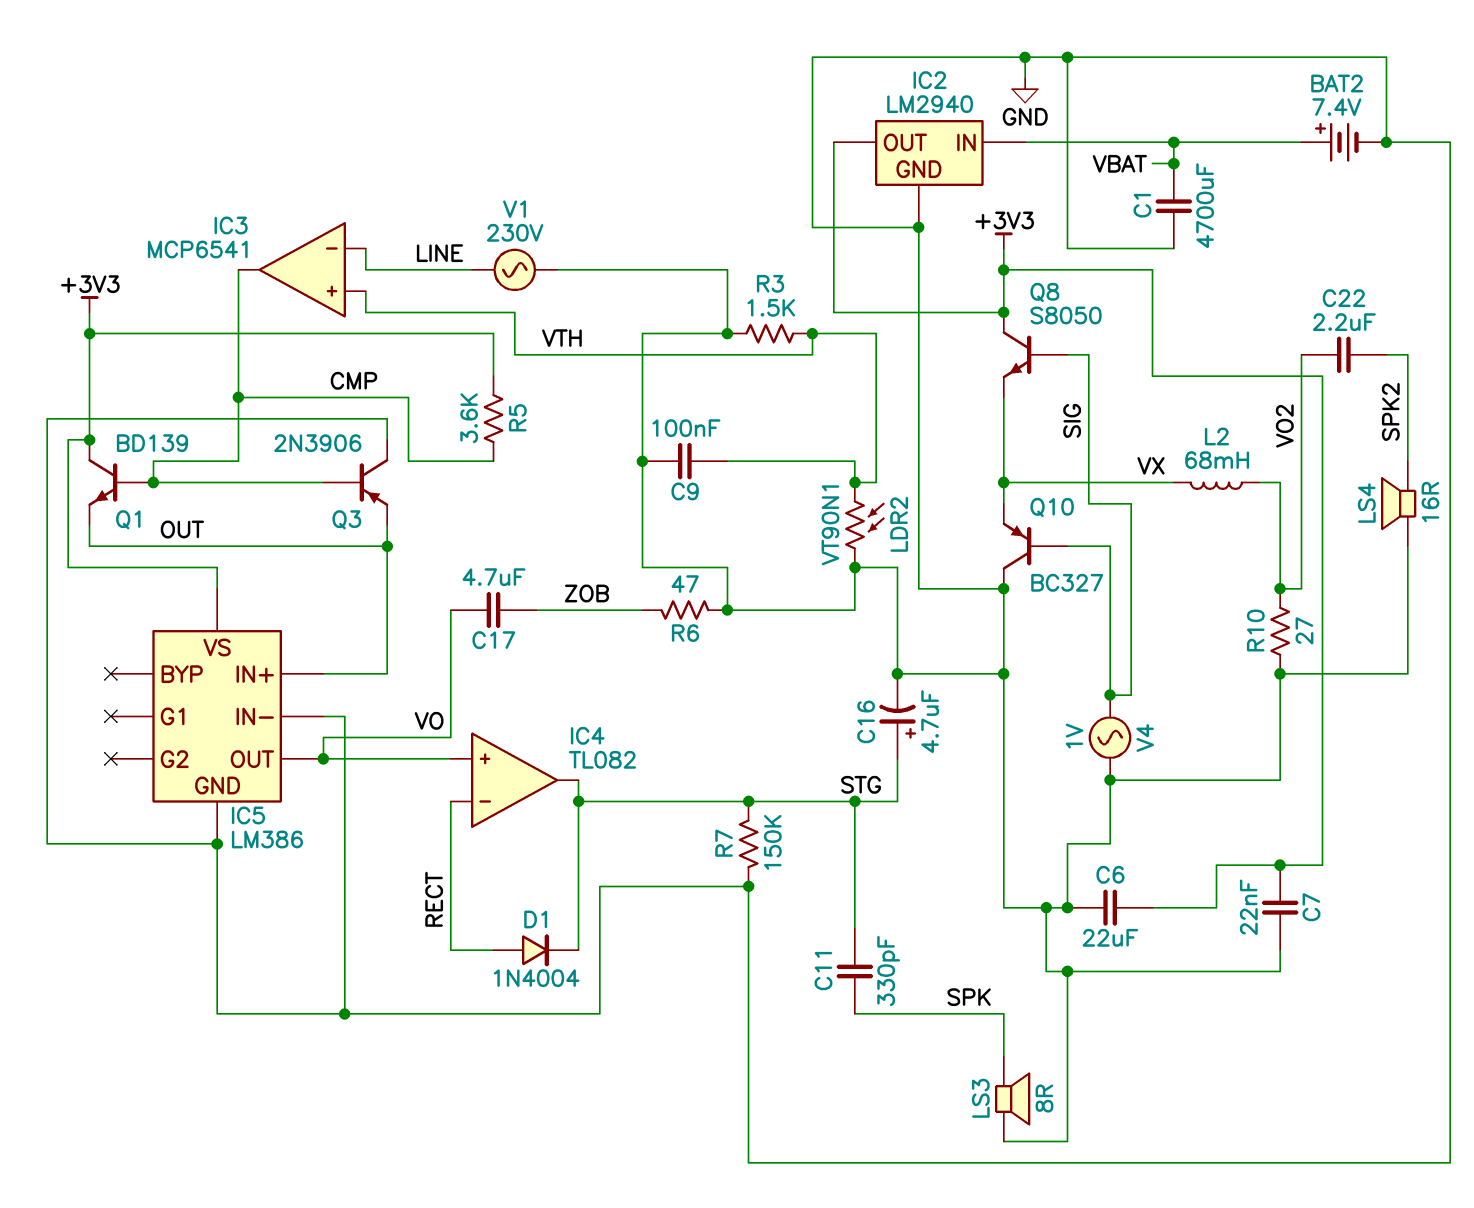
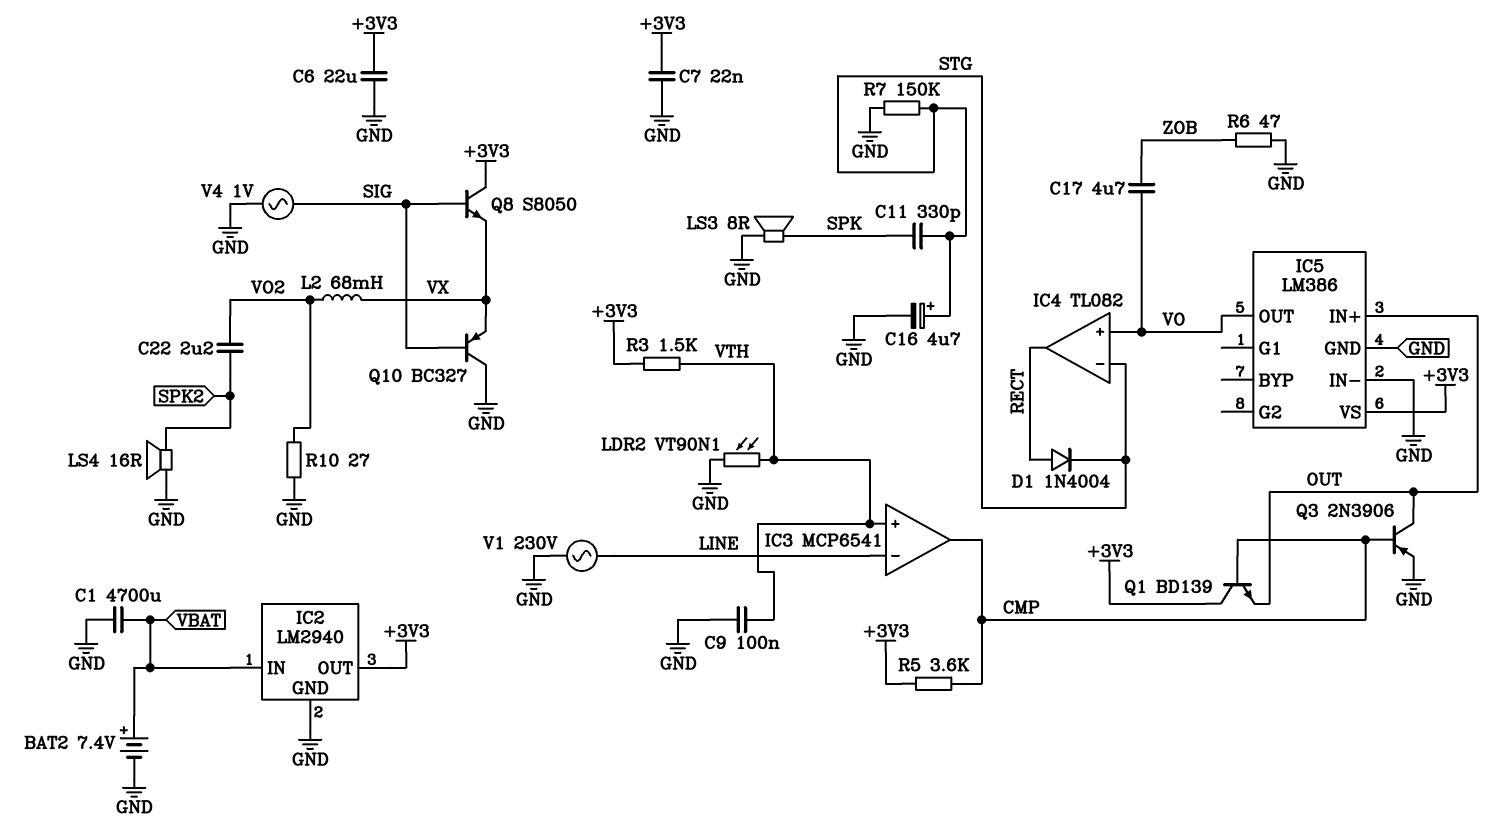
IC4 pin in-: RECT -> STG
IC4 pin out: STG -> RECT
Q3: PNP 2N3906 (B CMP, C GND, E OUT) -> PNP 2N3906 (B CMP, C OUT, E GND)
R3: 1.5k (GND, VTH) -> 1.5k (+3V3, VTH)

